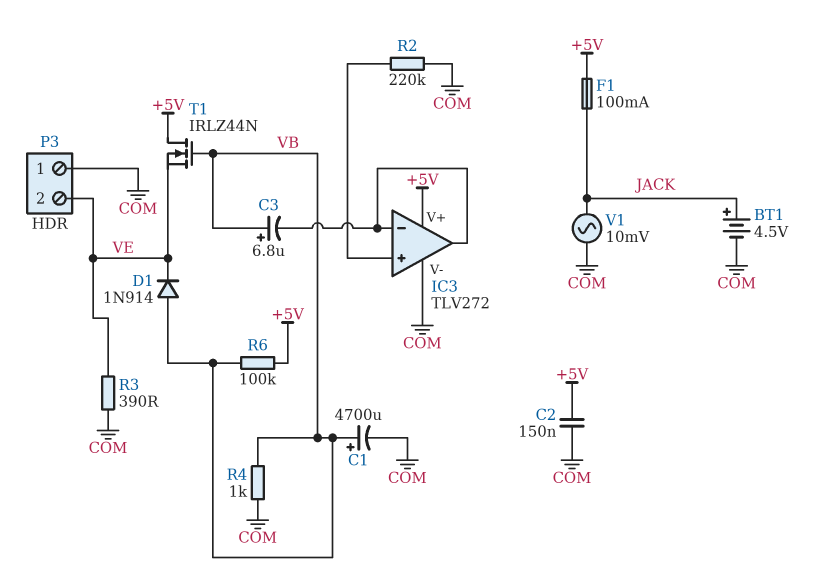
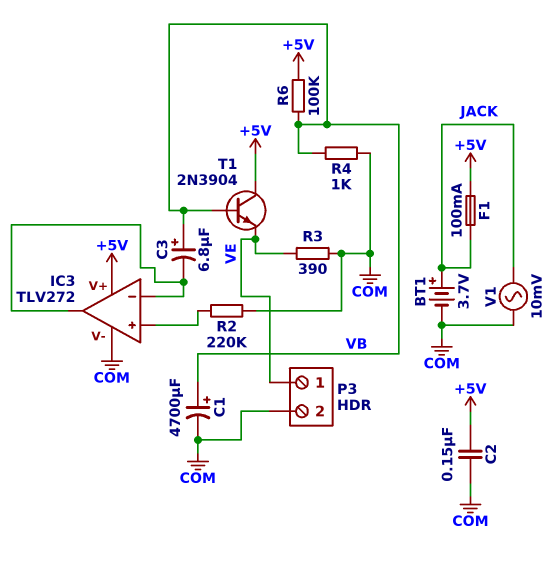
BT1: 4.5V (plus JACK, minus COM) -> 3.7V (plus JACK, minus COM)
D1: diode 1N914 (A VB, K VE) -> none
P3 pin 1: COM -> VE
P3 pin 2: VE -> COM
T1: NMOS IRLZ44N (G VB, D +5V, S VE) -> NPN 2N3904 (B VB, C +5V, E VE)

